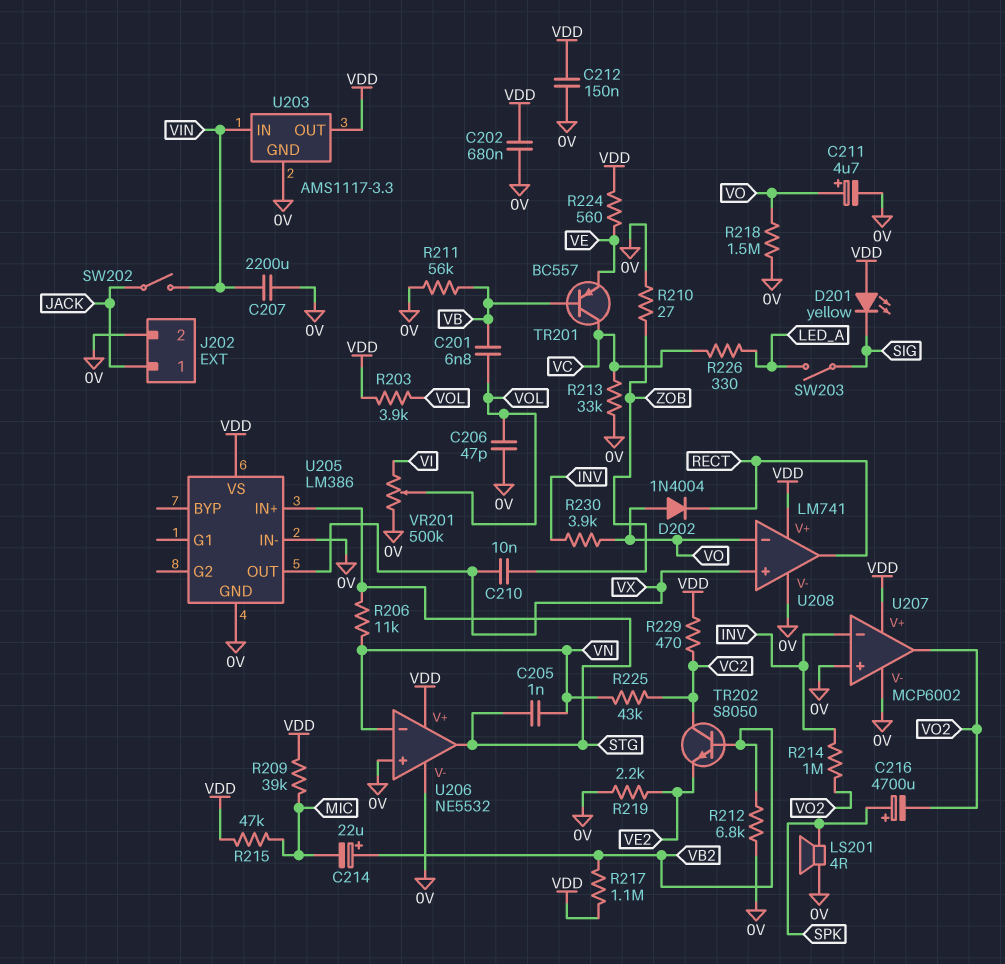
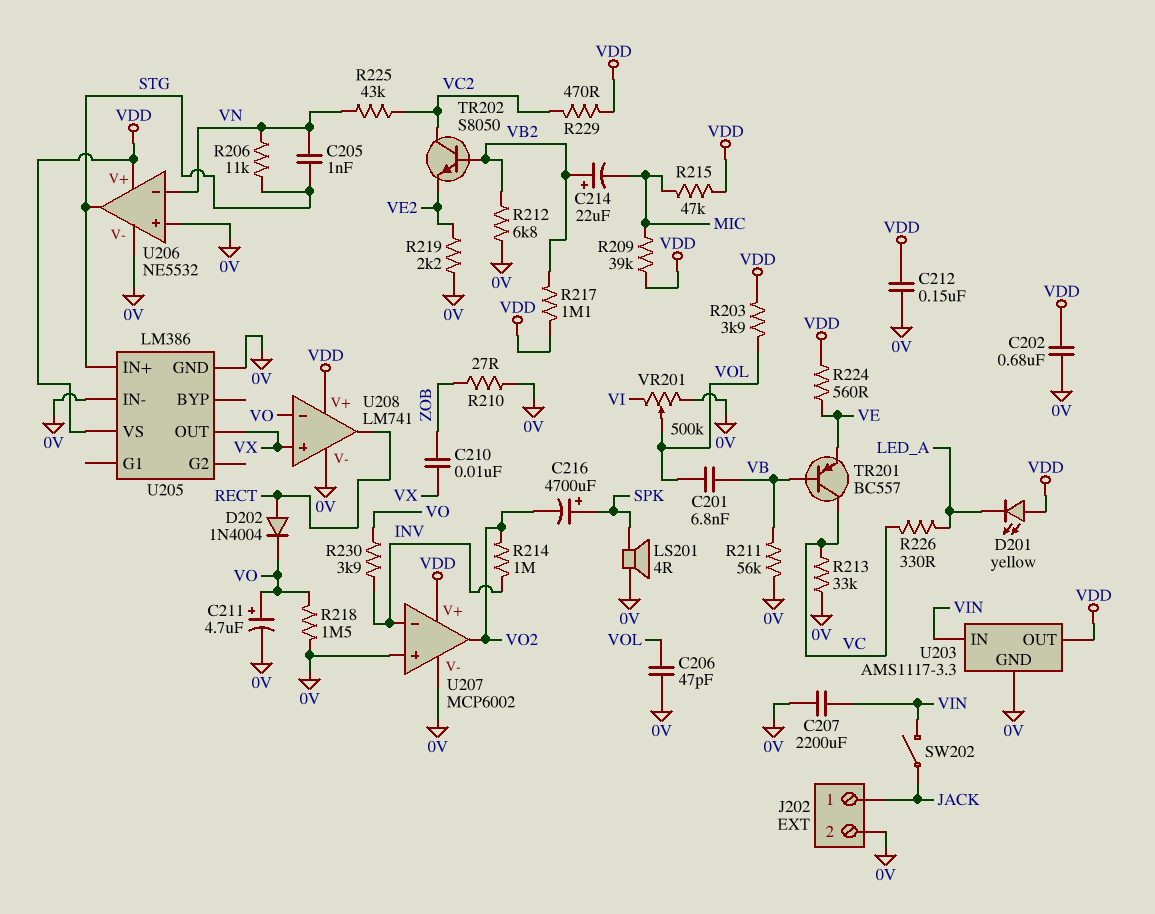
D201: LED yellow (A VDD, K SIG) -> LED yellow (A VDD, K LED_A)
D202: diode 1N4004 (A VO, K RECT) -> diode 1N4004 (A RECT, K VO)
SW203: switch (LED_A, SIG) -> none

